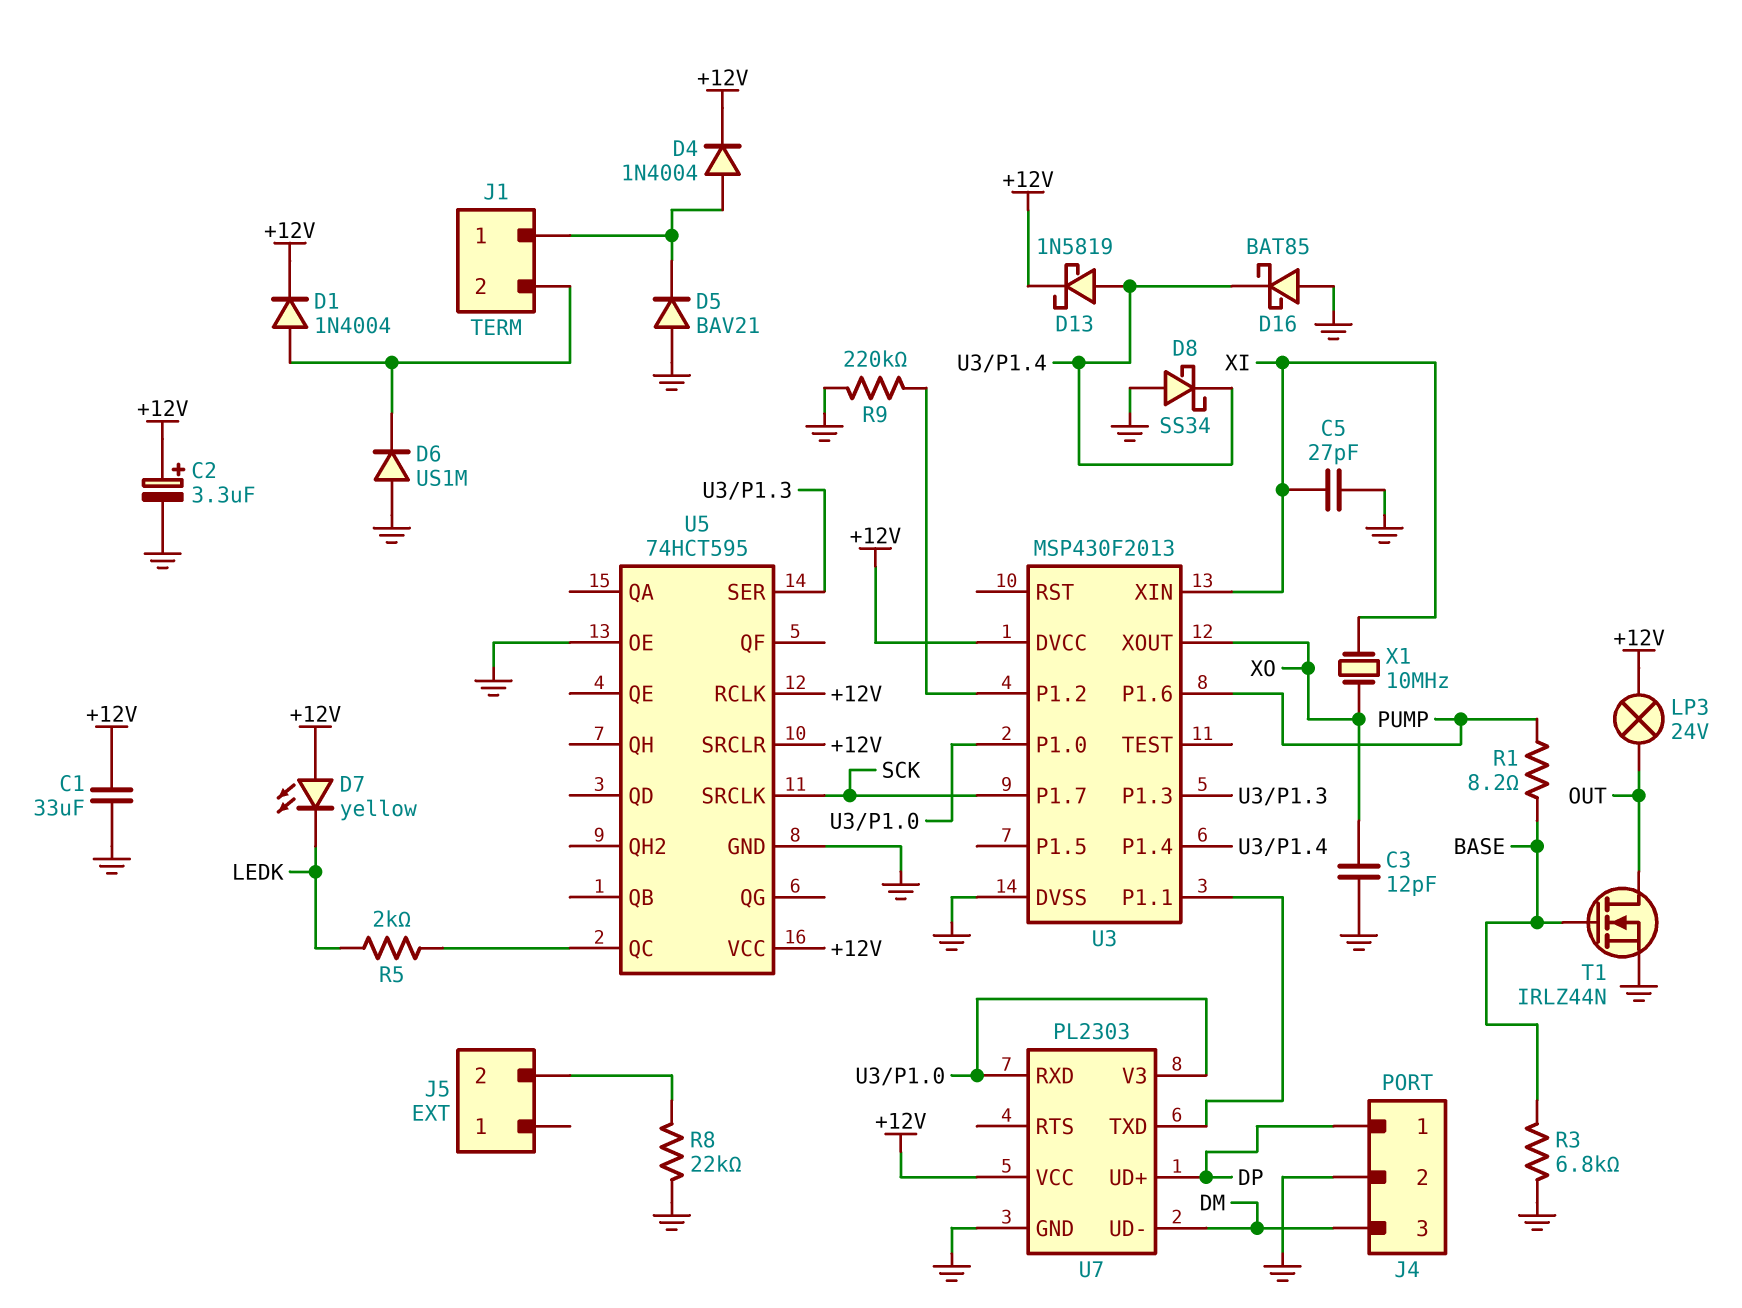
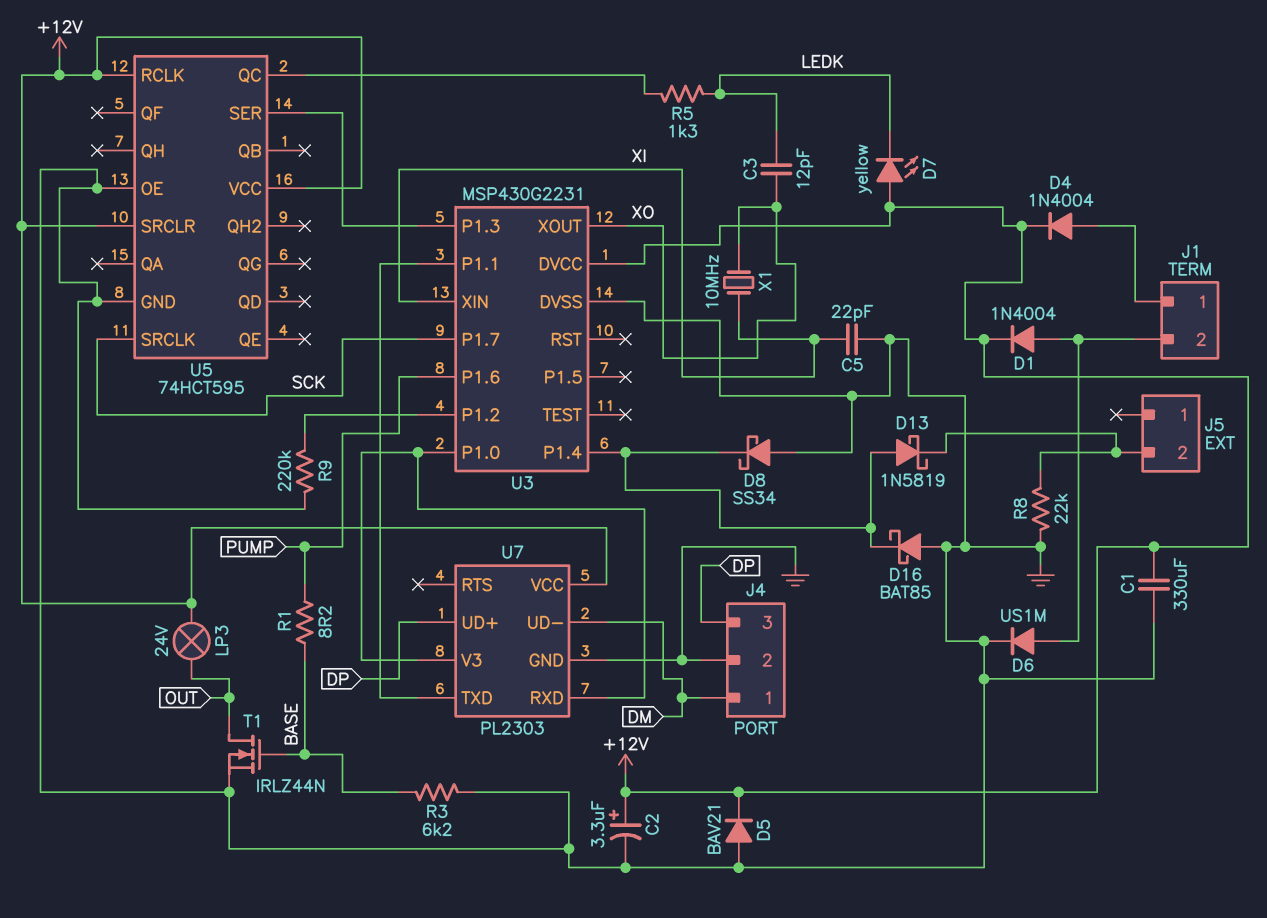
C1: 33uF (+12V, GND) -> 330uF (+12V, GND)
C3: 12pF (GND, XO) -> 12pF (LEDK, XO)
C5: 27pF (GND, XI) -> 22pF (GND, XI)
D5: diode BAV21 (A GND, K J1/1) -> diode BAV21 (A GND, K +12V)
D6: diode US1M (A GND, K J1/2) -> diode US1M (A J1/2, K GND)
D13: schottky 1N5819 (A U3/P1.4, K +12V) -> schottky 1N5819 (A U3/P1.4, K J5/2)
J4 pin 1: DP -> DM
J4 pin 3: DM -> DP
R3: 6.8k (BASE, GND) -> 6.2k (BASE, GND)
R5: 2k (LEDK, U5/QC) -> 1.3k (LEDK, U5/QC)
U3: MSP430F2013 -> MSP430G2231

